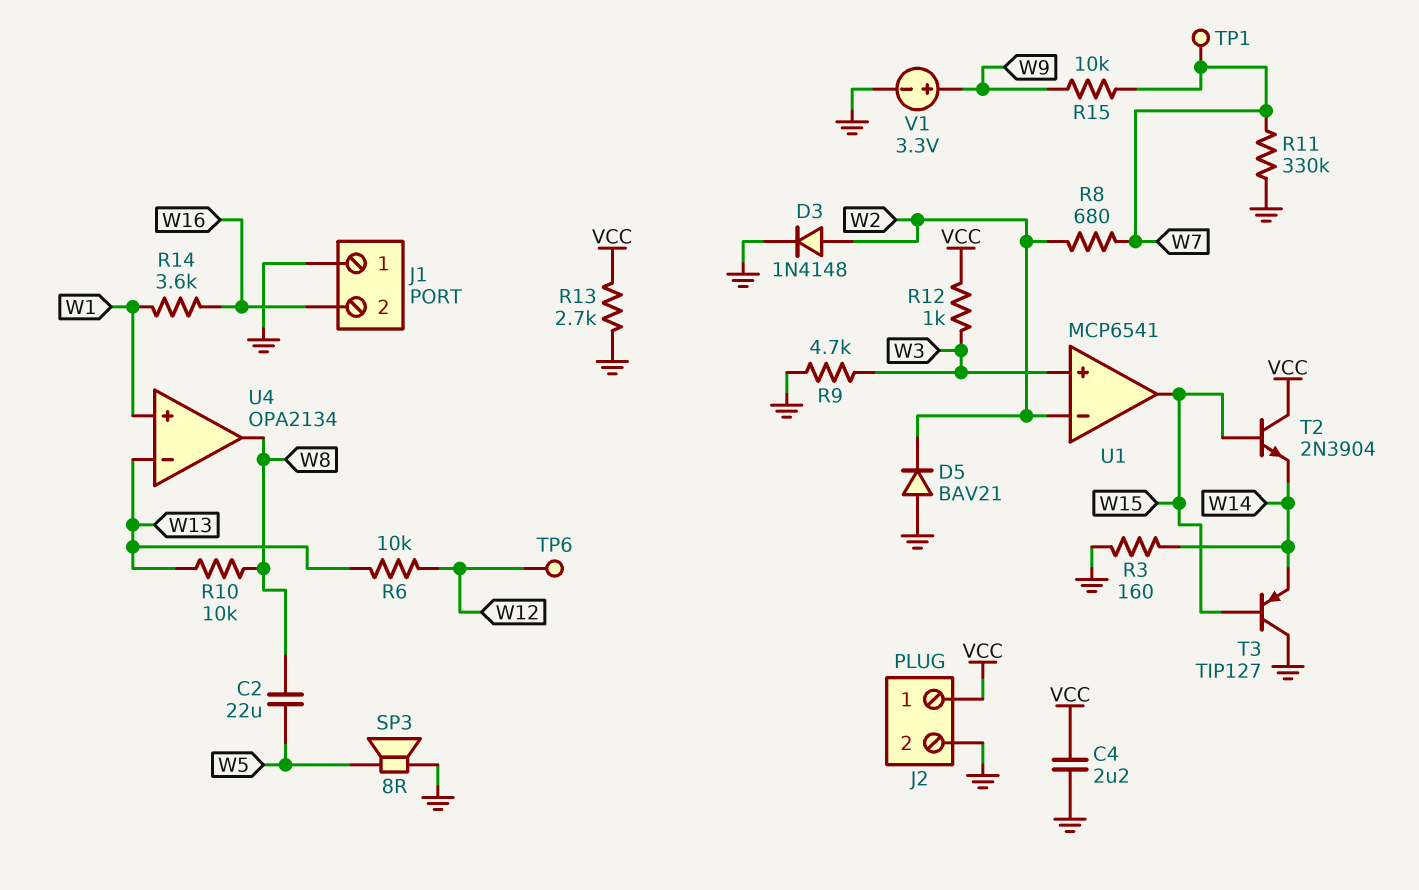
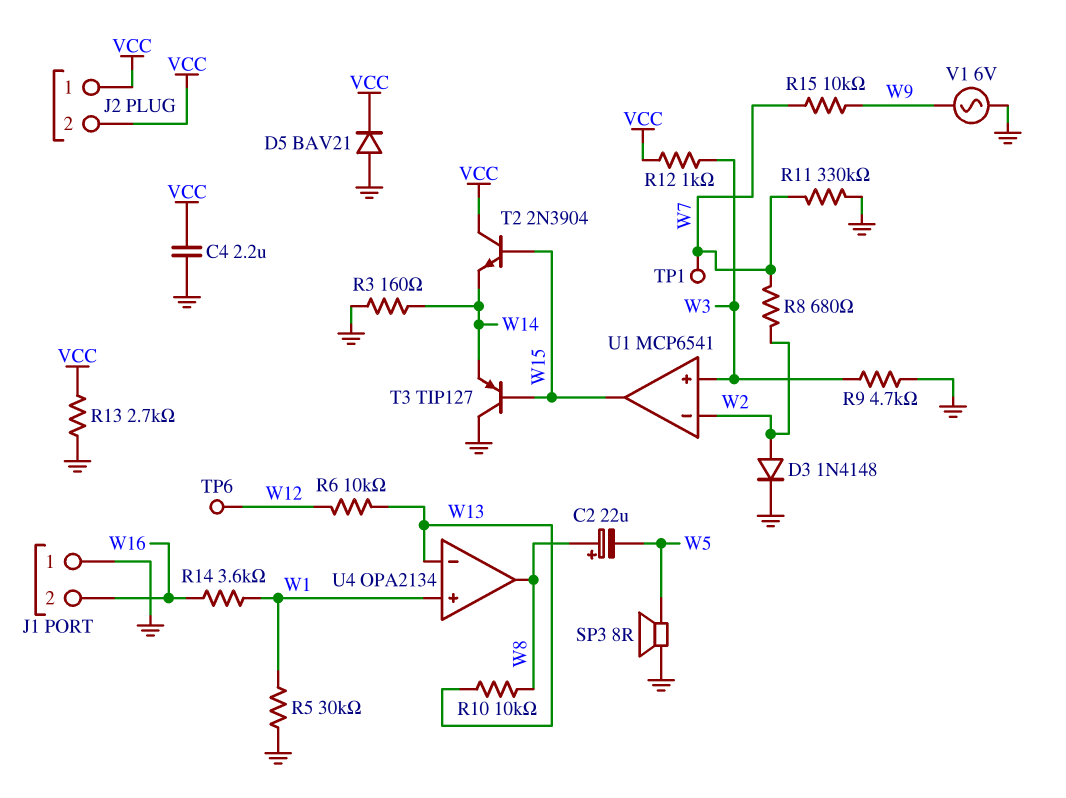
C2: 22uF (W5, W8) -> 22uF (plus W8, minus W5)
D5: diode BAV21 (A GND, K W2) -> diode BAV21 (A GND, K VCC)
J2 pin 2: GND -> VCC
R5: none -> 30k (GND, W1)
V1: 3.3V (plus W9, minus GND) -> AC 6V (GND, W9)

